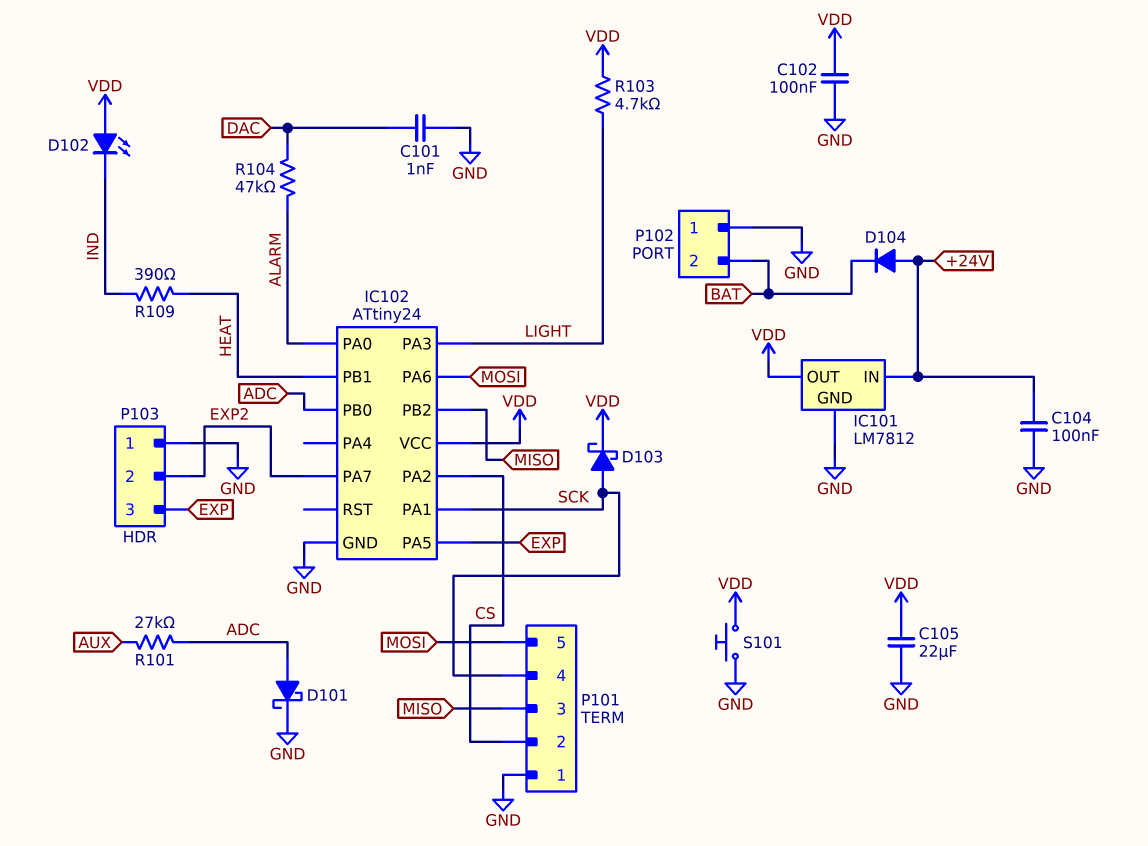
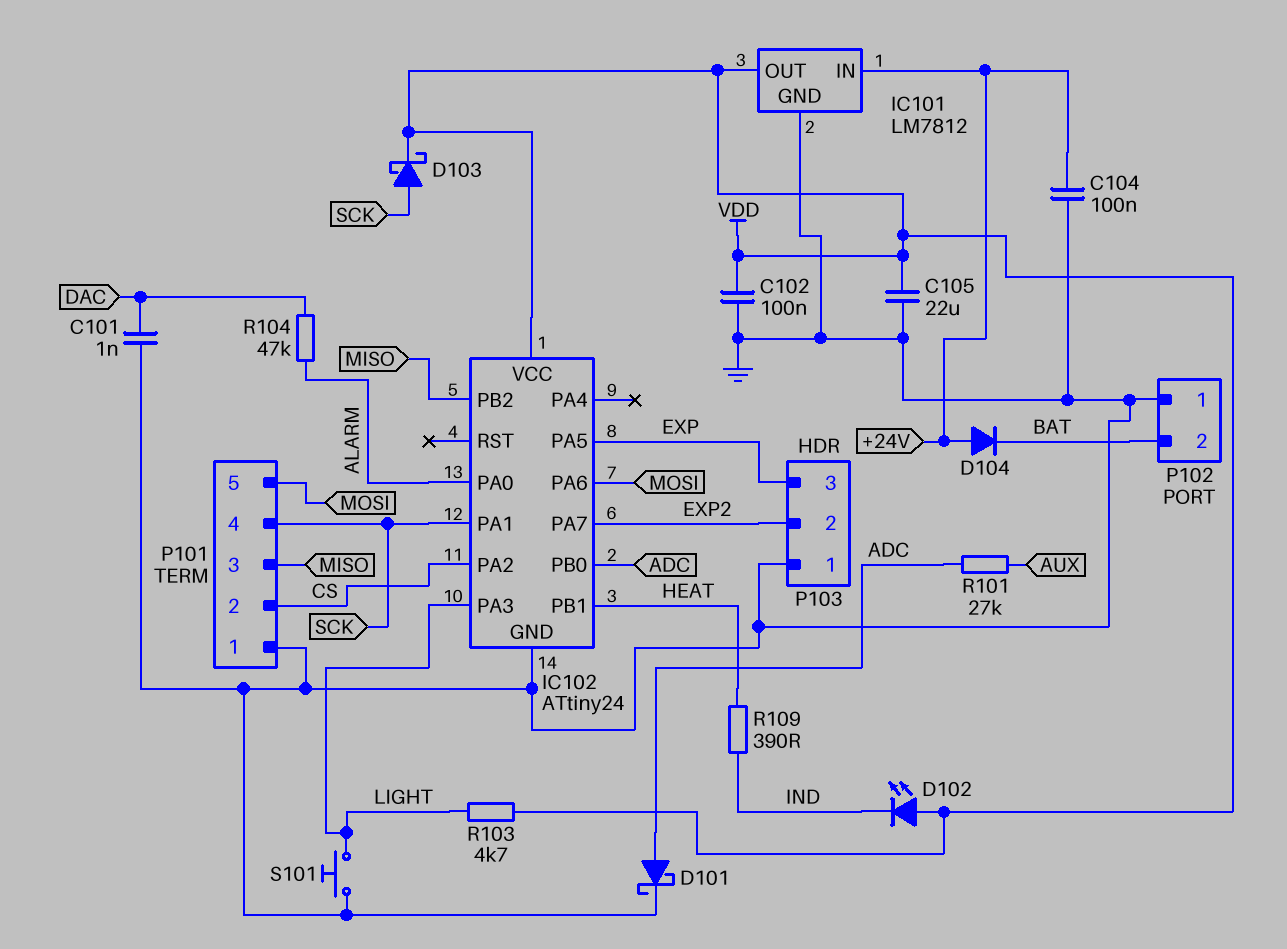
S101: button (GND, VDD) -> button (GND, LIGHT)

